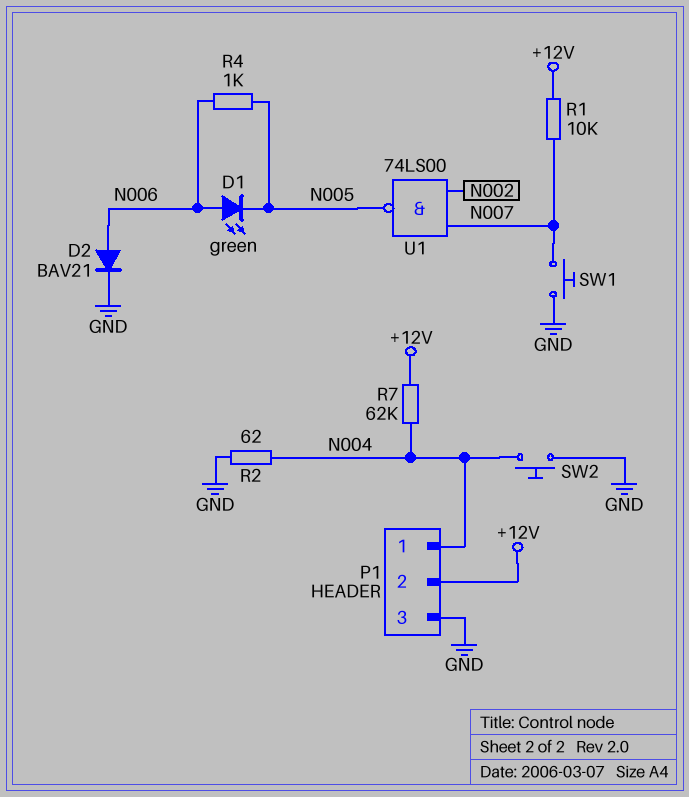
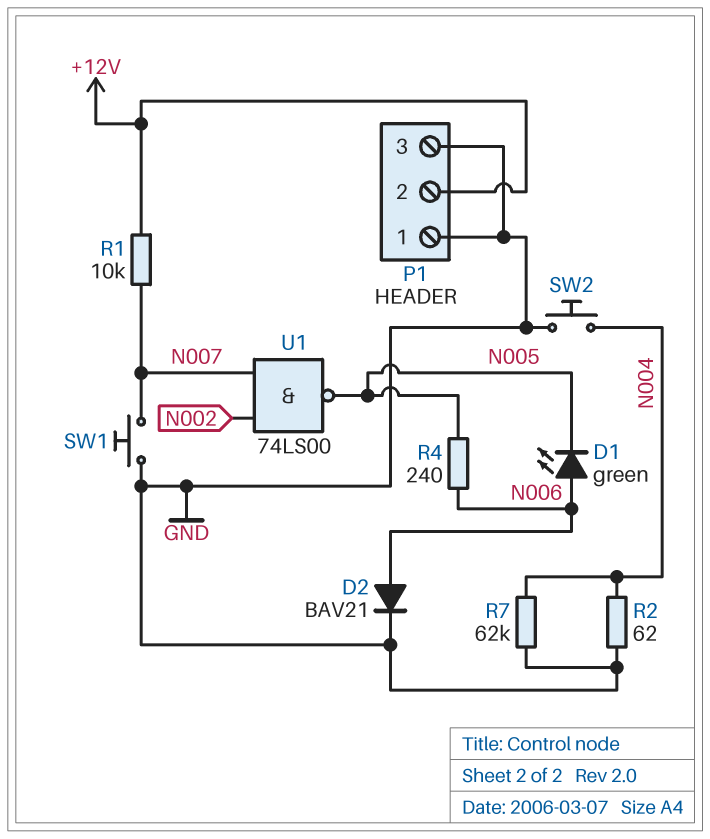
P1 pin 1: N004 -> GND
R4: 1k (N005, N006) -> 240 (N005, N006)
R7: 62k (+12V, N004) -> 62k (GND, N004)

